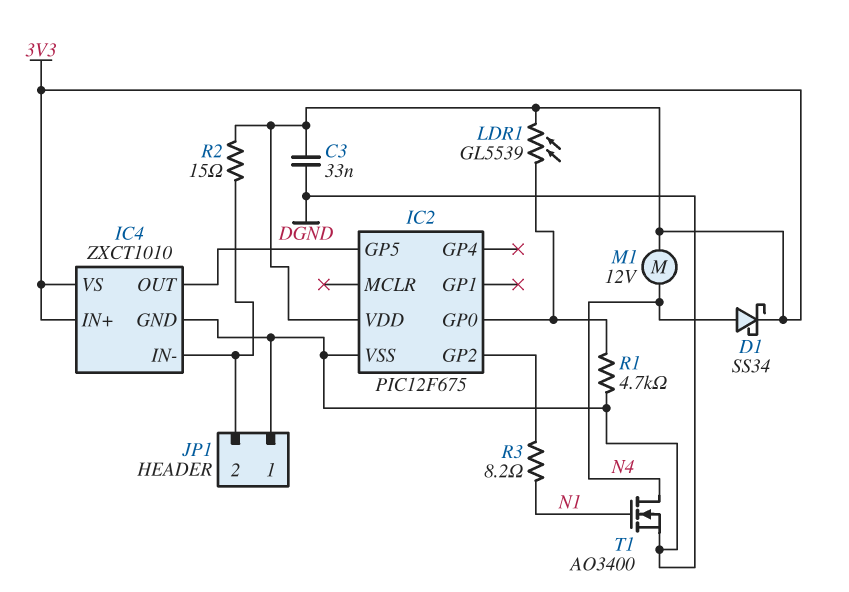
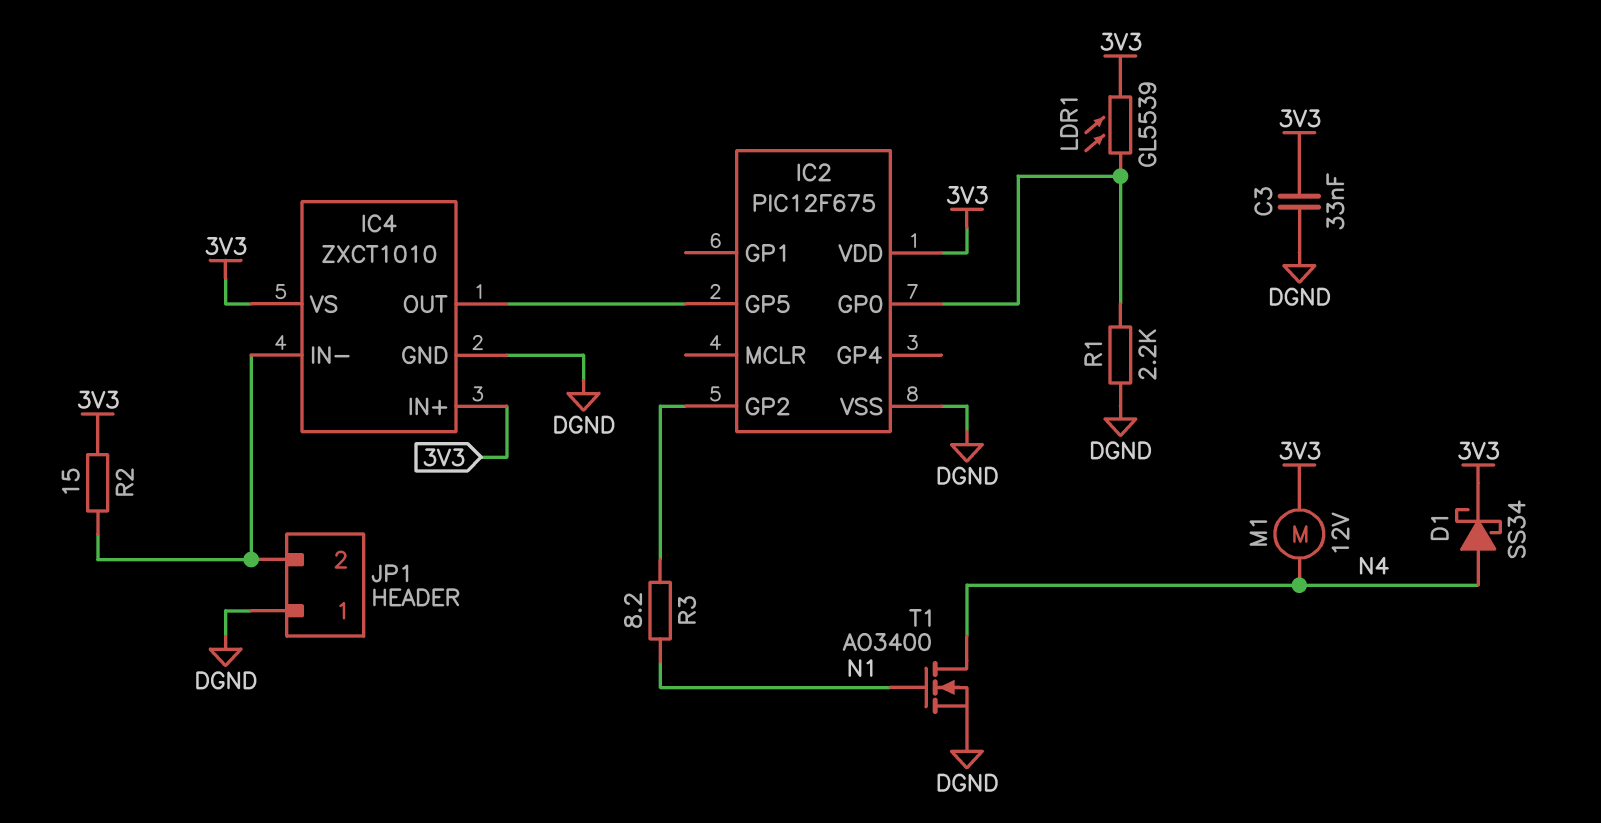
R1: 4.7k (DGND, IC2/GP0) -> 2.2k (DGND, IC2/GP0)

